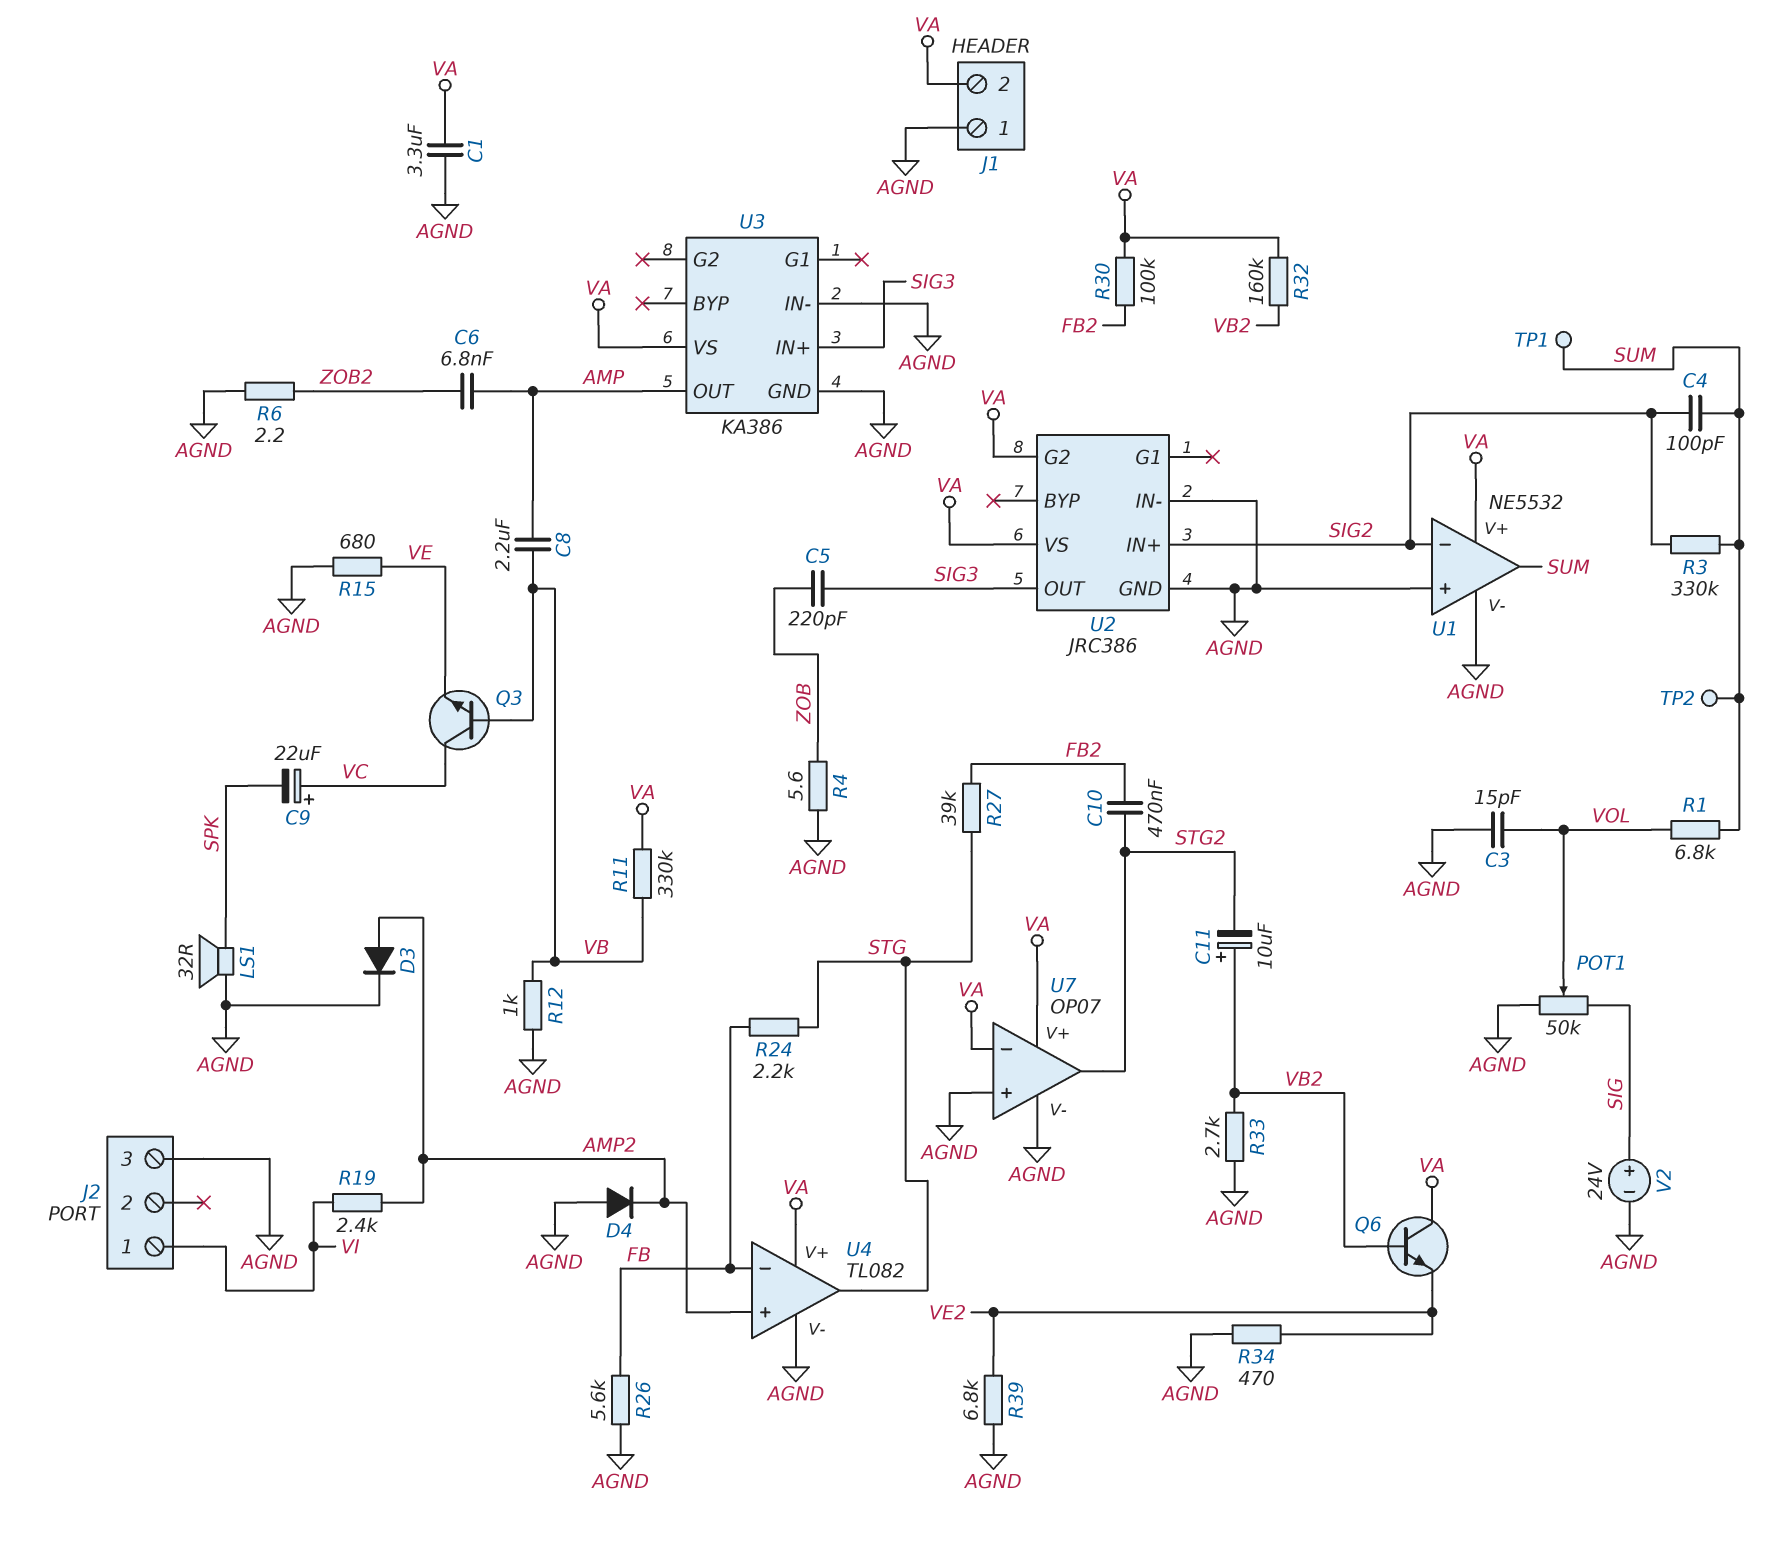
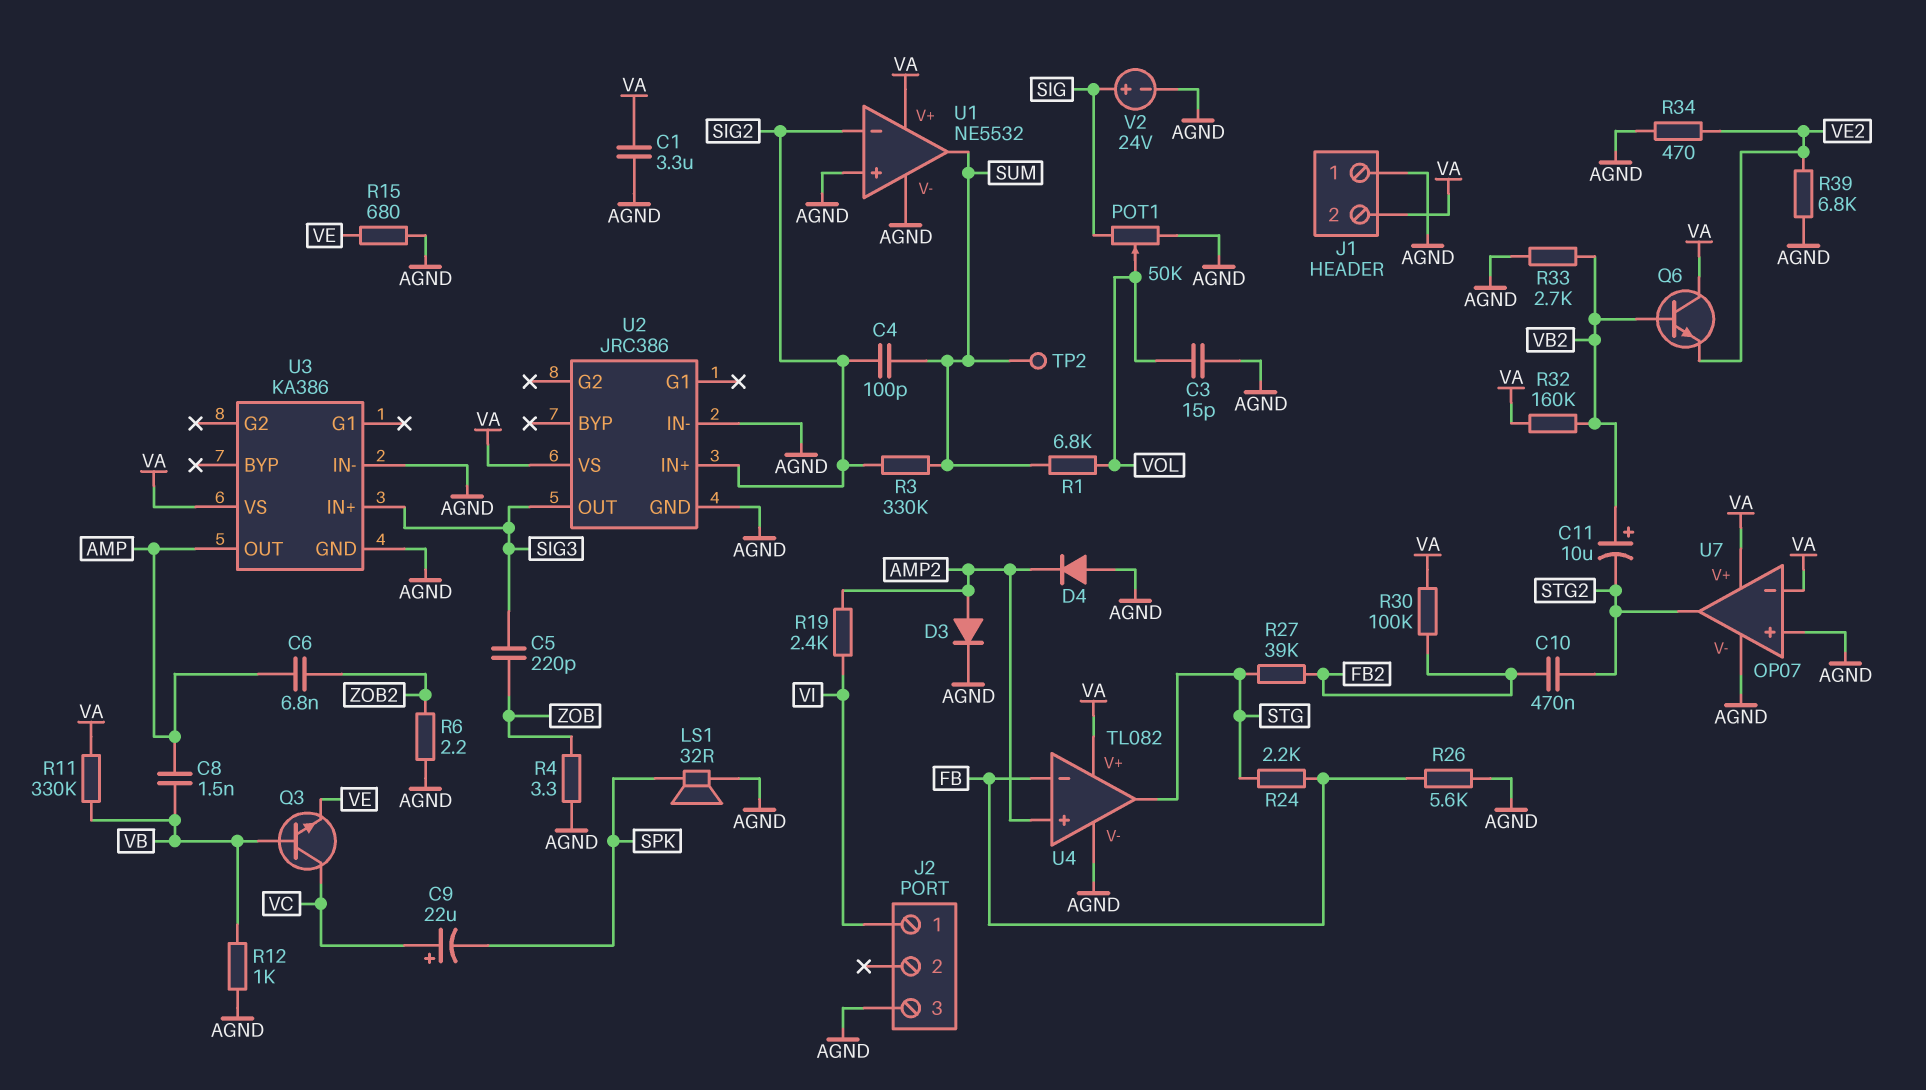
C8: 2.2uF (AMP, VB) -> 1.5nF (AMP, VB)
R4: 5.6 (AGND, ZOB) -> 3.3 (AGND, ZOB)
TP1: test point (SUM) -> none
U2 pin G2: VA -> none

